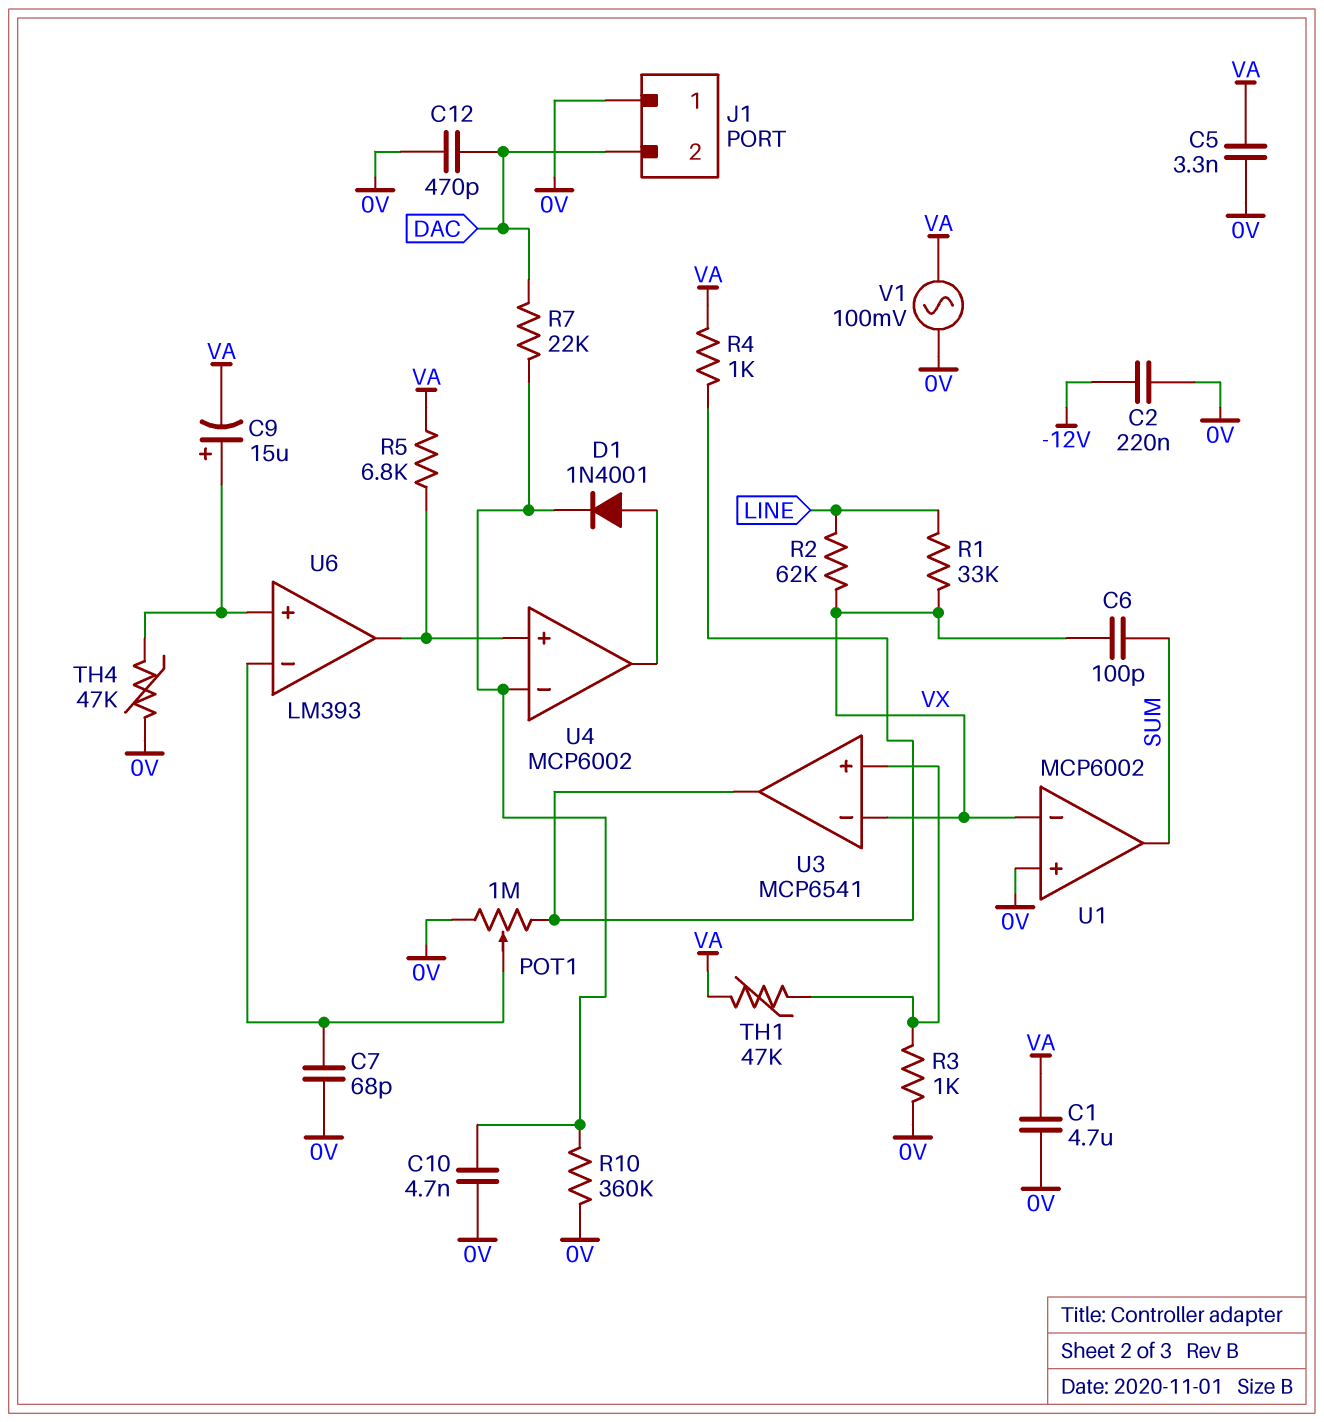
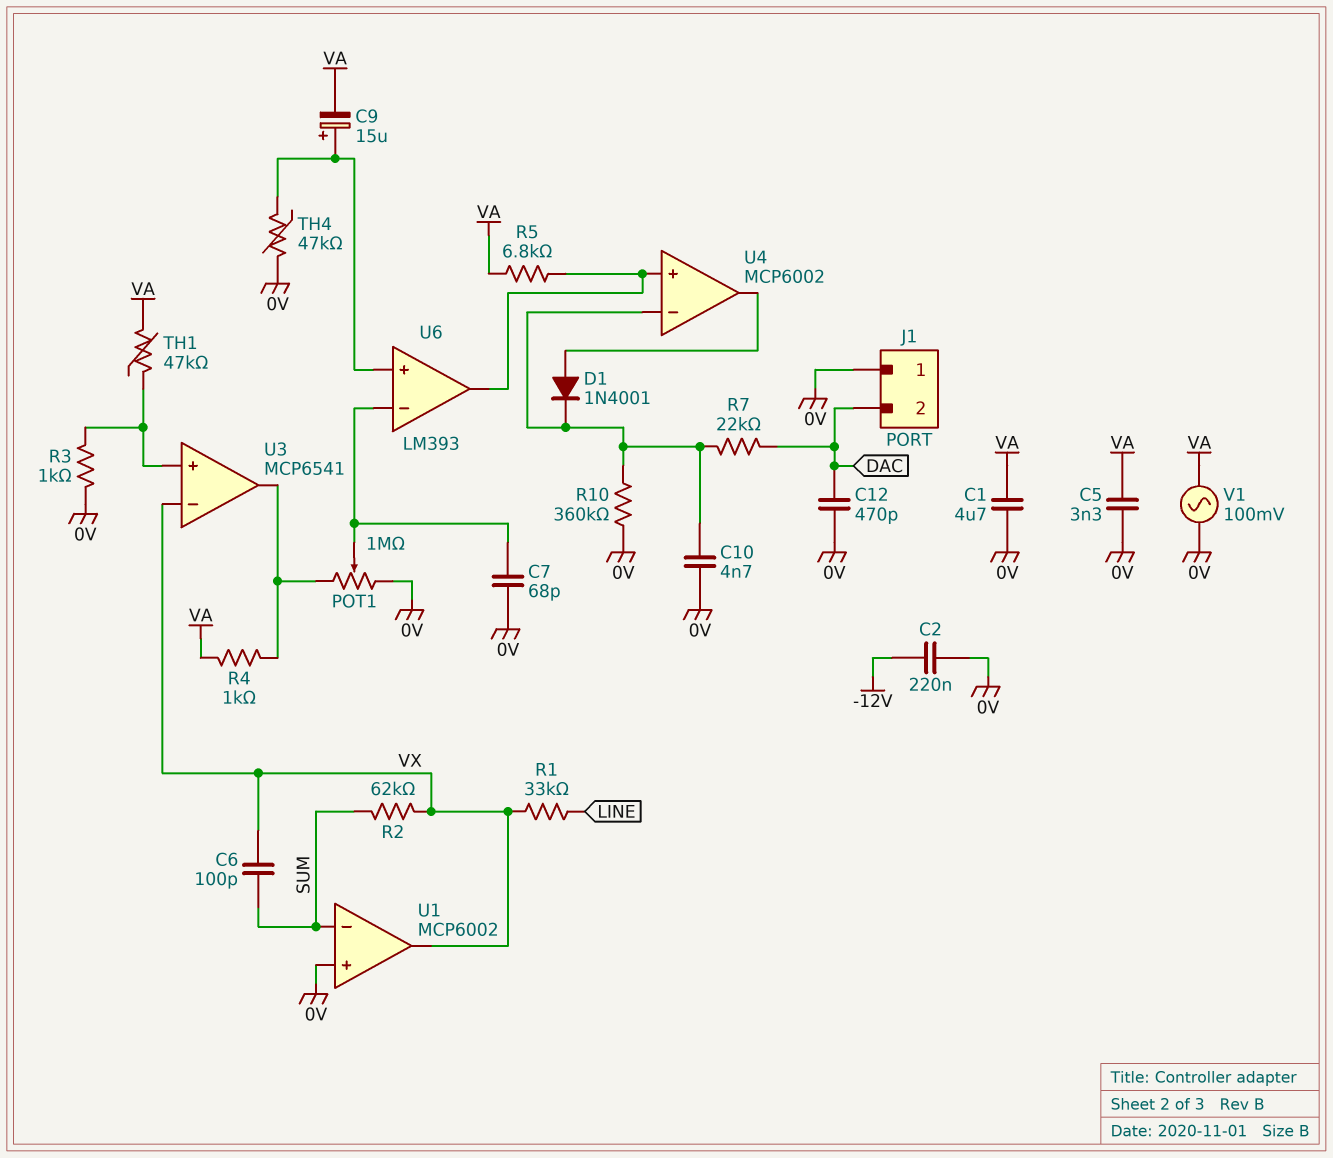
R2: 62k (LINE, VX) -> 62k (SUM, VX)
U1 pin in-: VX -> SUM
U1 pin out: SUM -> VX

